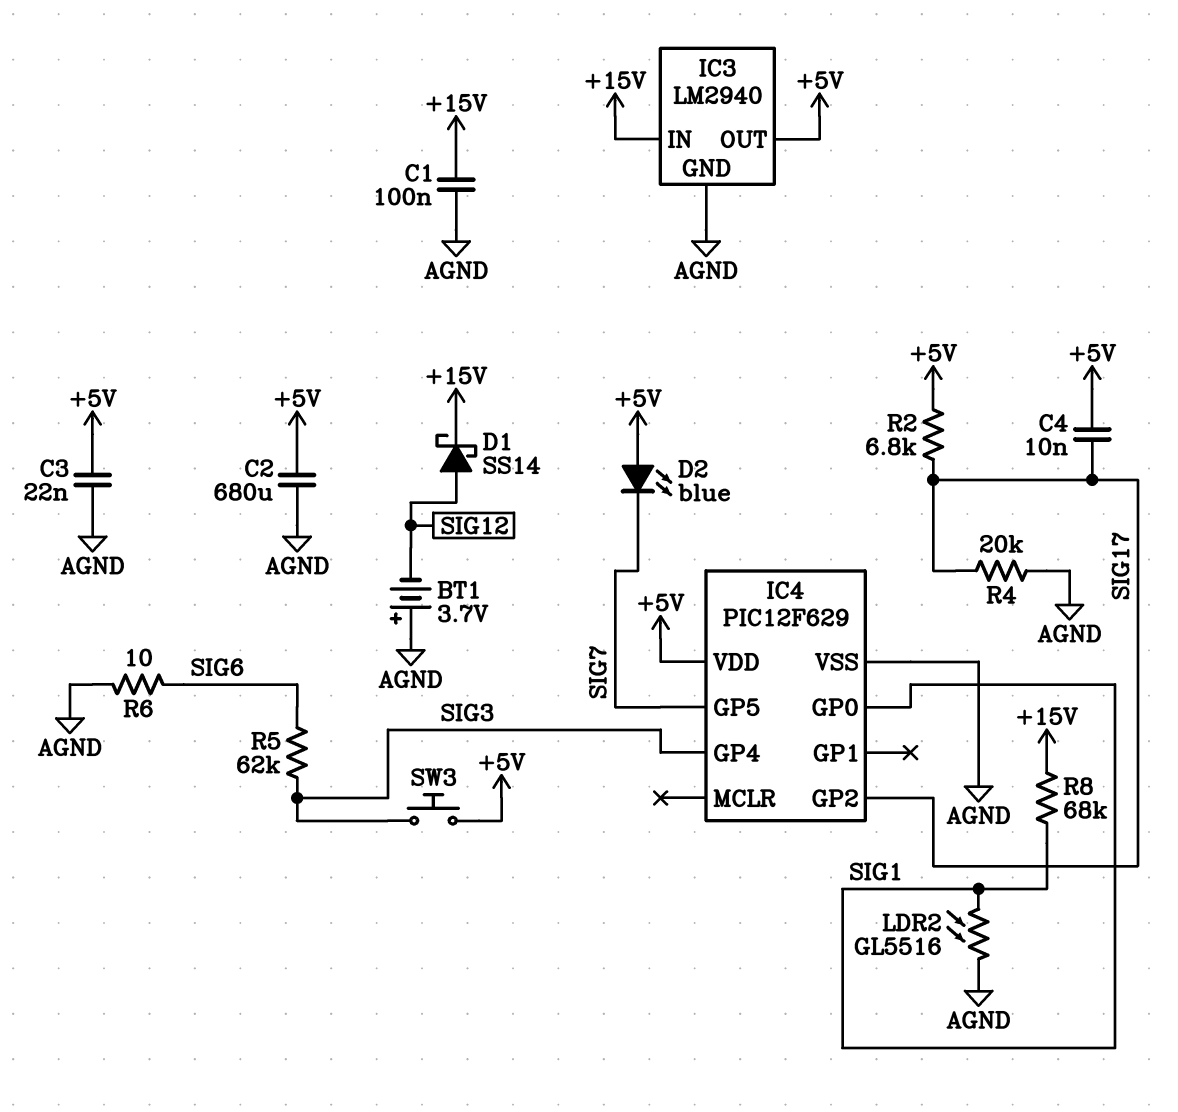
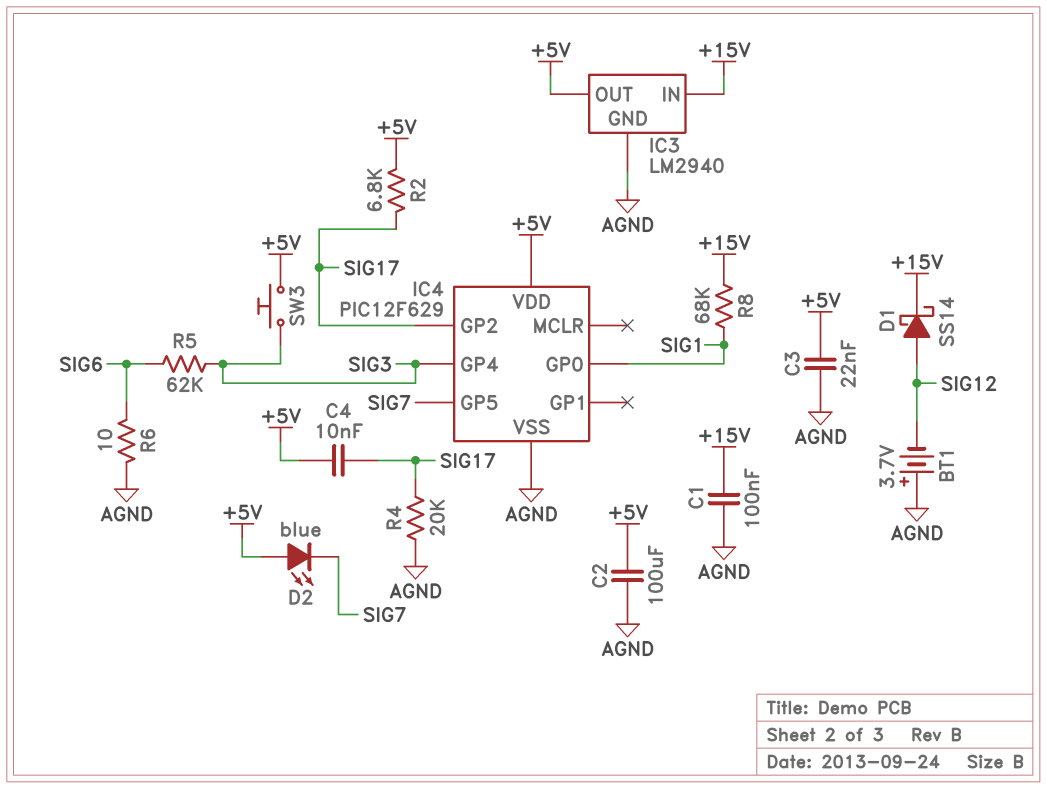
C2: 680uF (+5V, AGND) -> 100uF (+5V, AGND)
LDR2: GL5516 (AGND, SIG1) -> none

